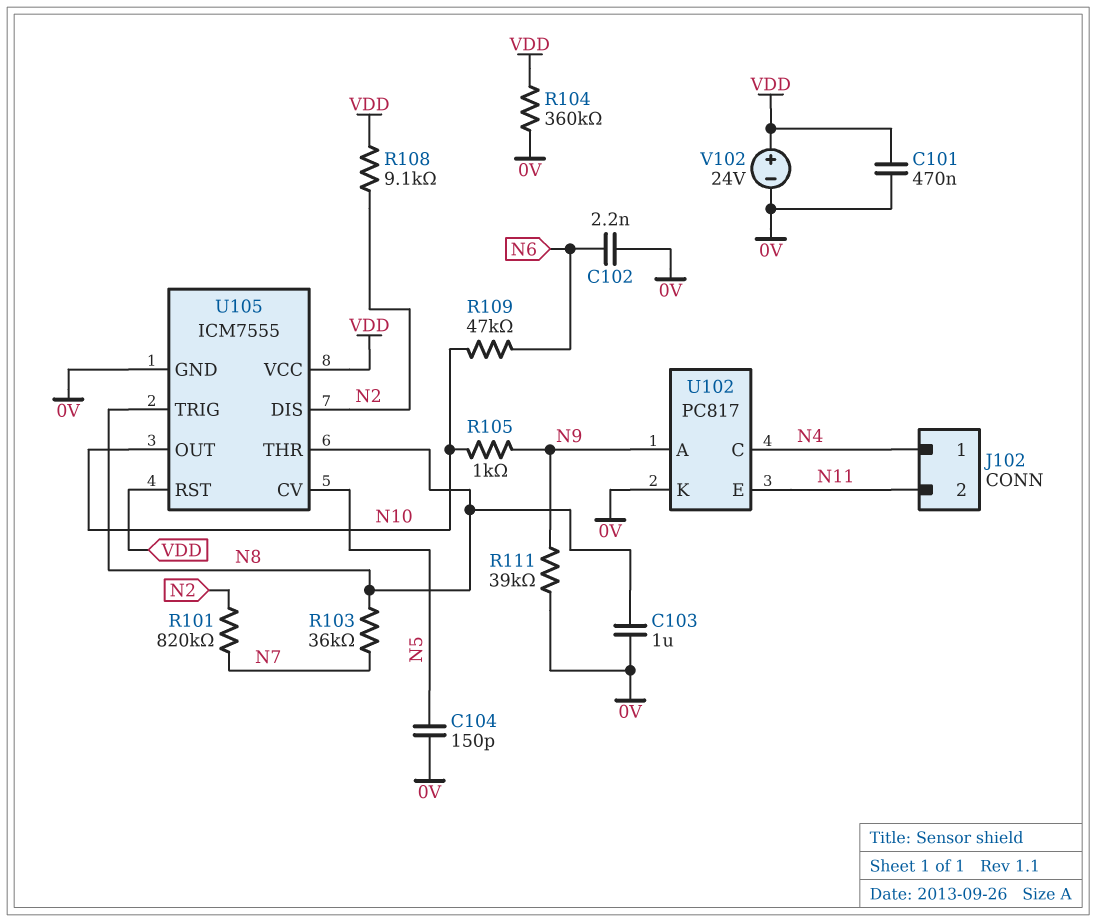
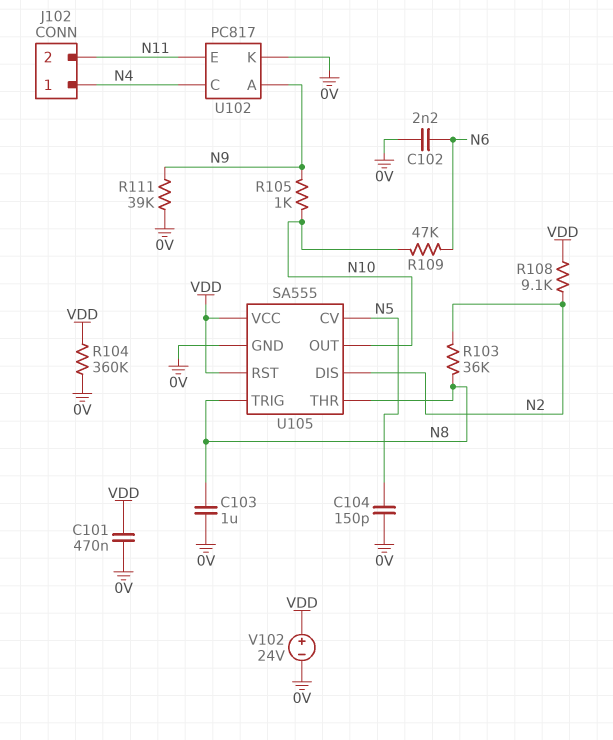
R101: 820k (N2, N7) -> none
R103: 36k (N7, N8) -> 36k (N2, N8)
U105: ICM7555 -> SA555

